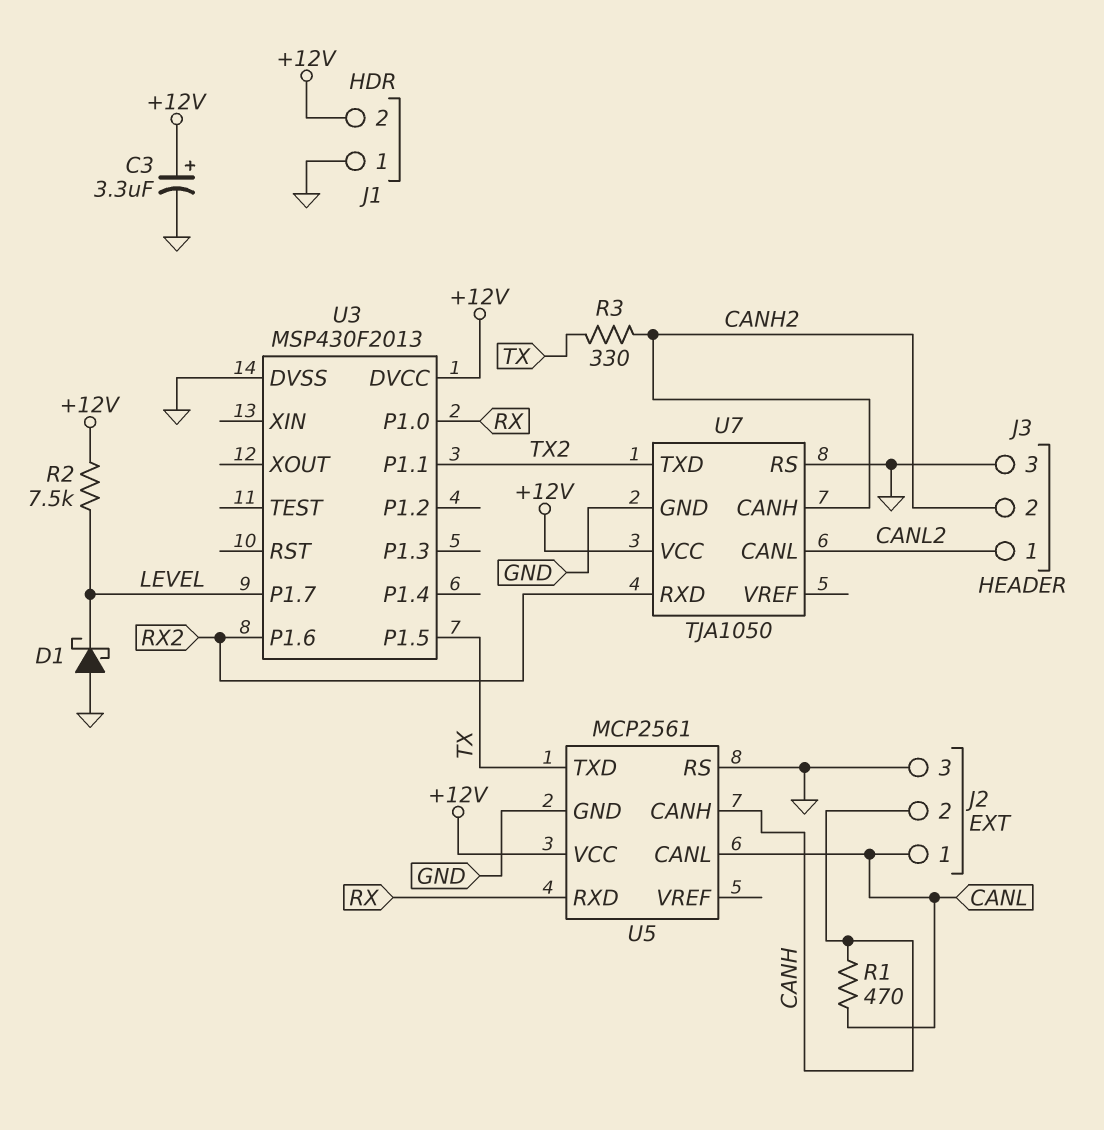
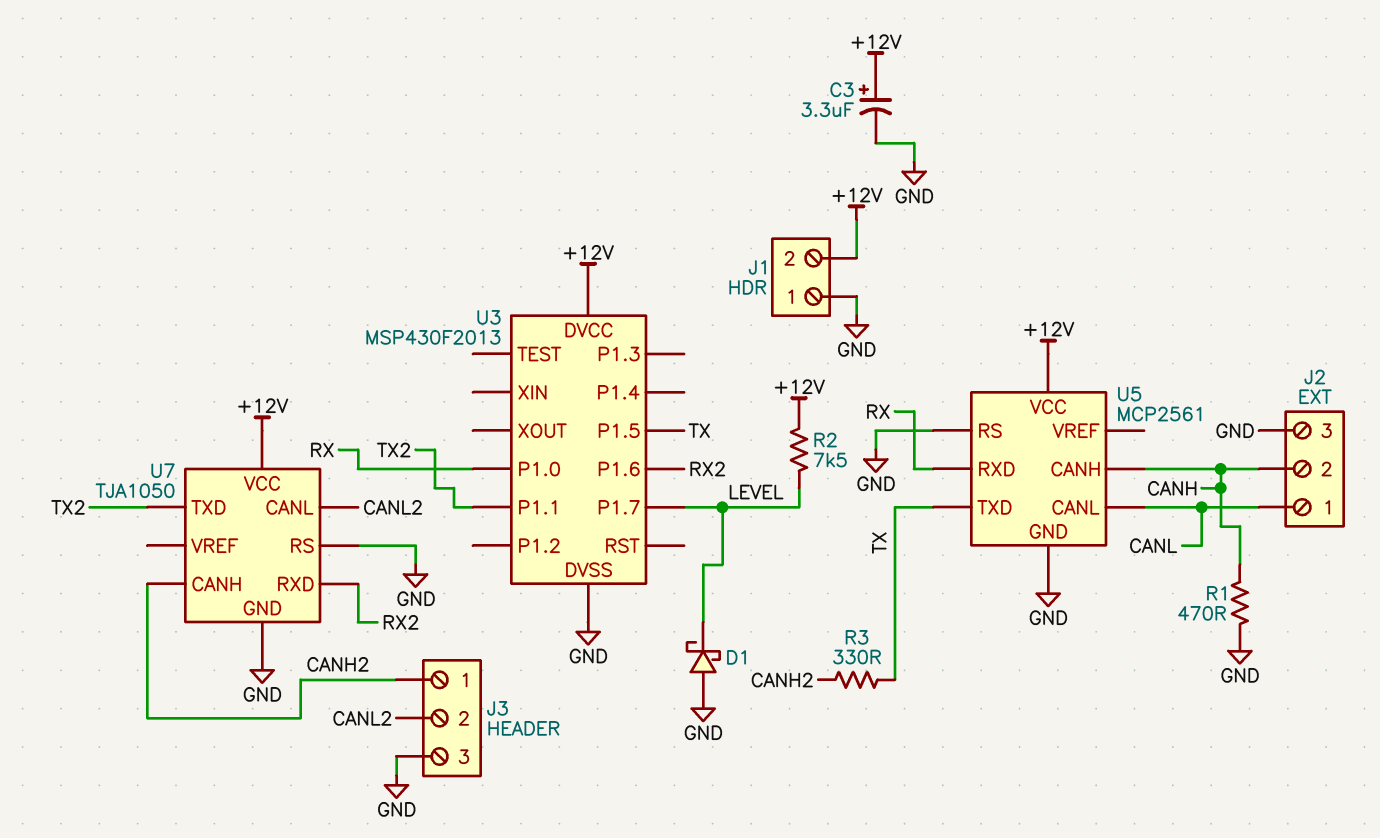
J3 pin 1: CANL2 -> CANH2
J3 pin 2: CANH2 -> CANL2
R1: 470 (CANH, CANL) -> 470 (CANH, GND)

